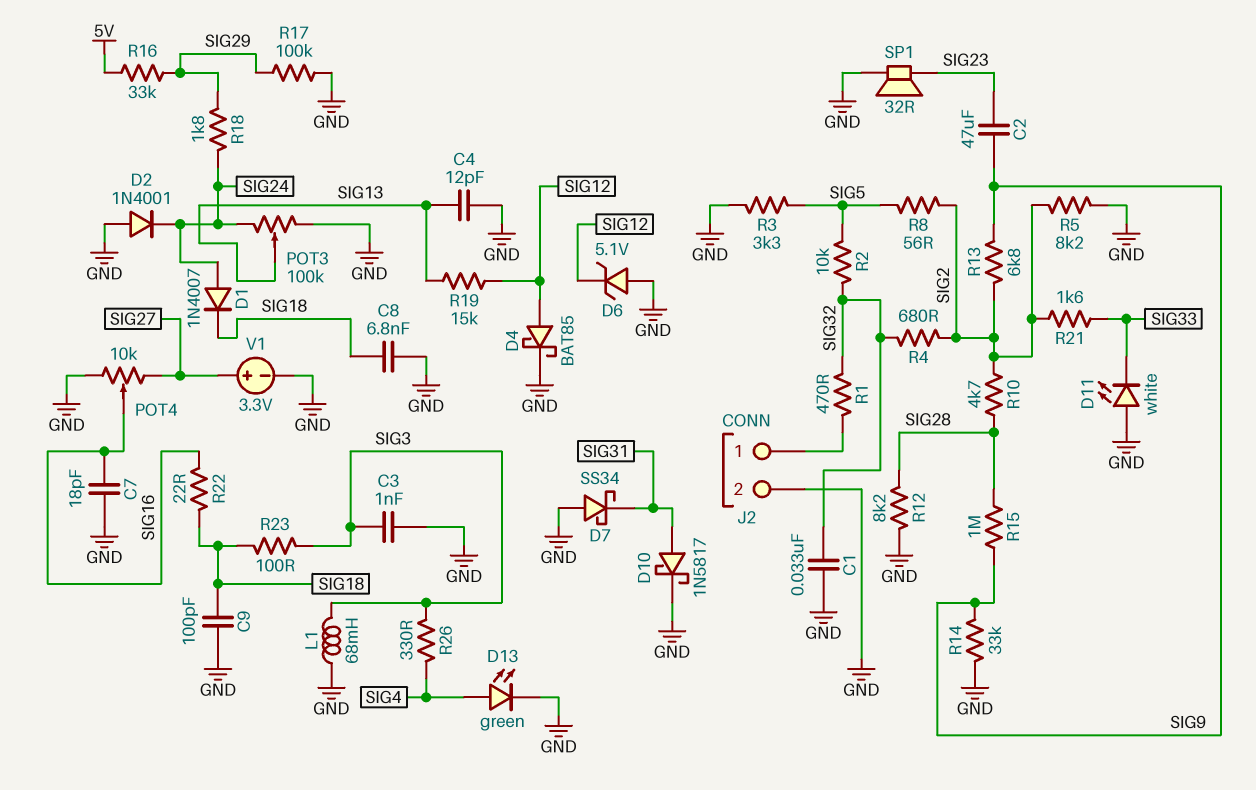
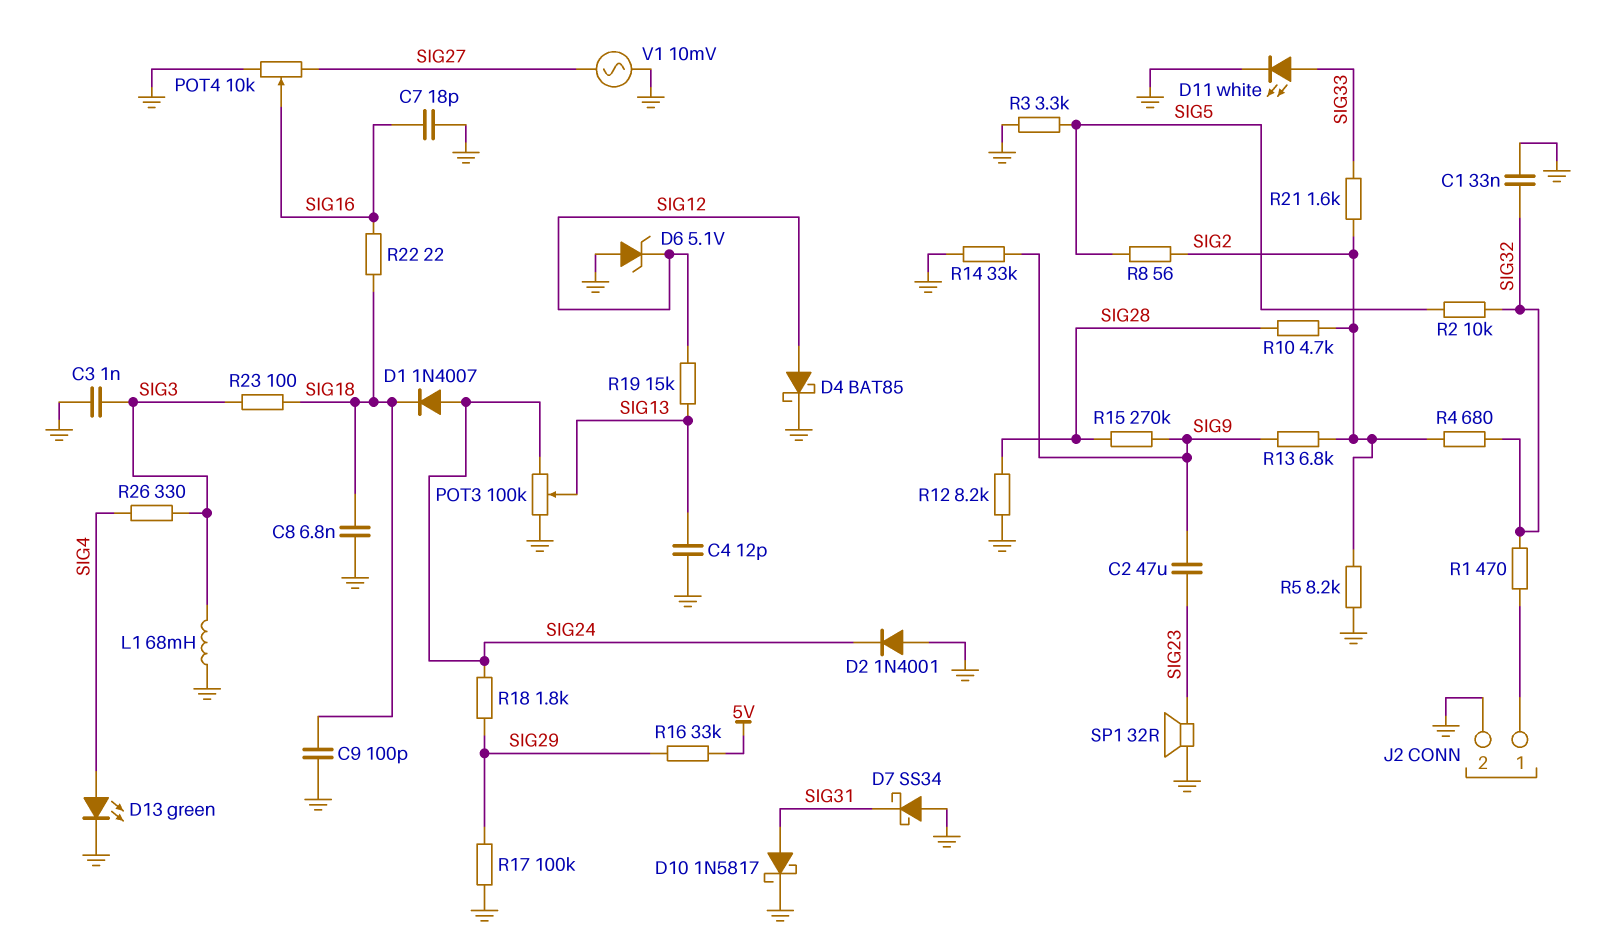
D11: LED white (A GND, K SIG33) -> LED white (A SIG33, K GND)
R15: 1M (SIG9, SIG28) -> 270k (SIG9, SIG28)
V1: 3.3V (plus SIG27, minus GND) -> AC 10mV (GND, SIG27)

